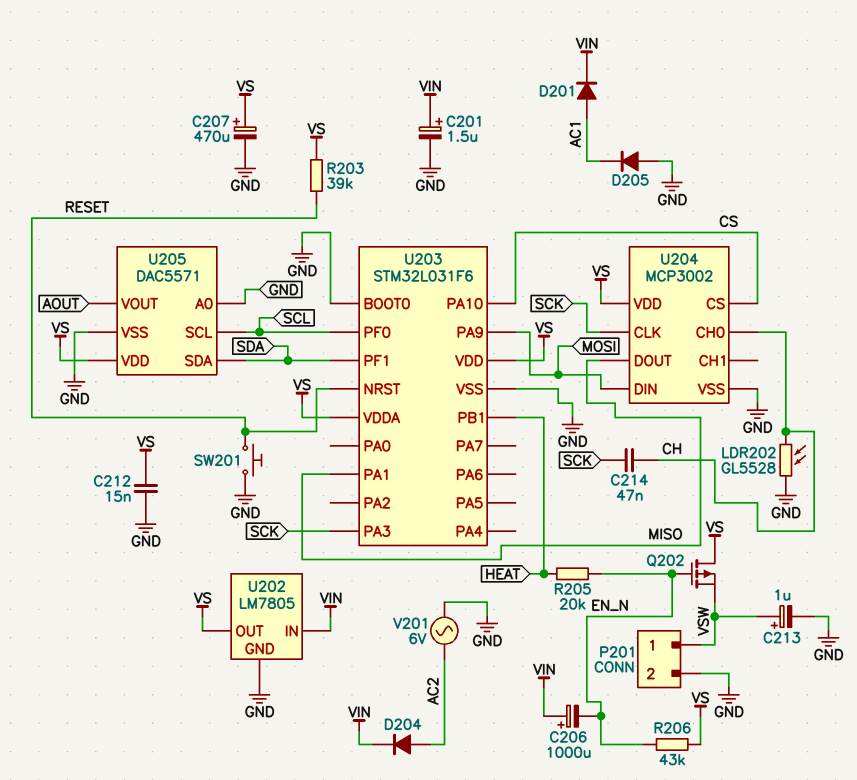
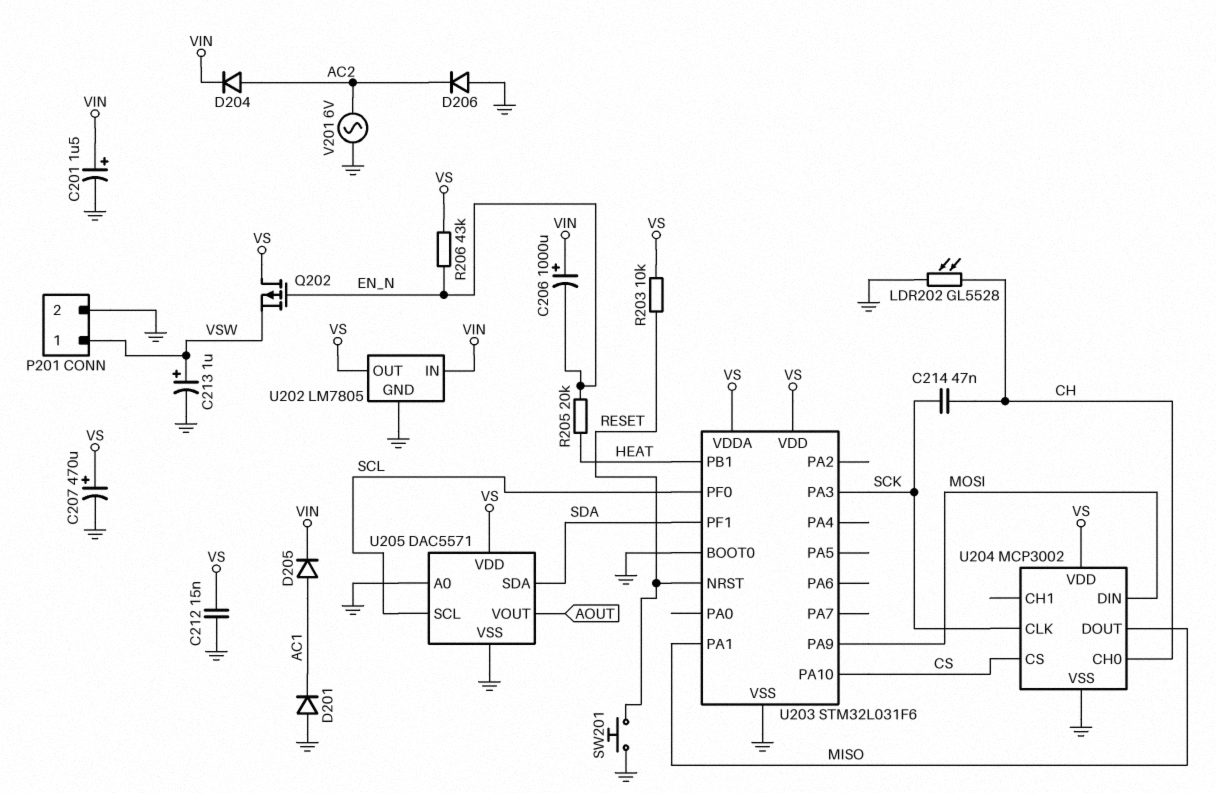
D201: diode (A AC1, K VIN) -> diode (A GND, K AC1)
D205: diode (A GND, K AC1) -> diode (A AC1, K VIN)
D206: none -> diode (A GND, K AC2)
R203: 39k (RESET, VS) -> 10k (RESET, VS)

